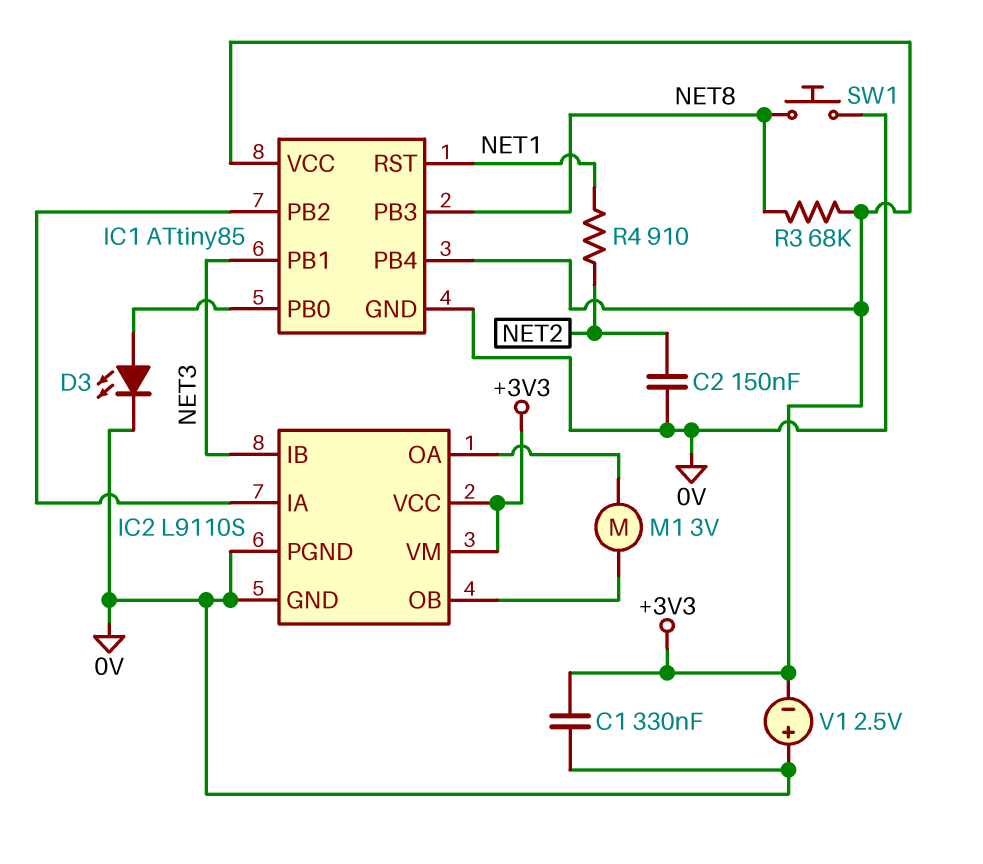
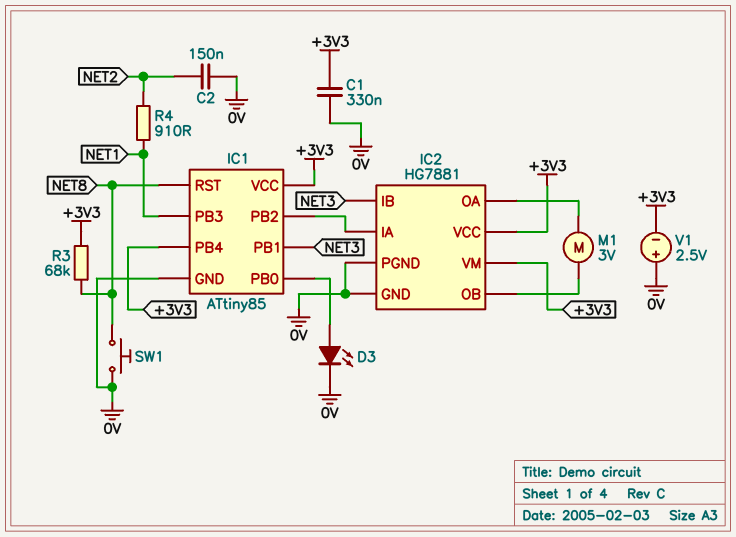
IC1 pin PB3: NET8 -> NET1
IC1 pin RST: NET1 -> NET8
IC2: L9110S -> HG7881

